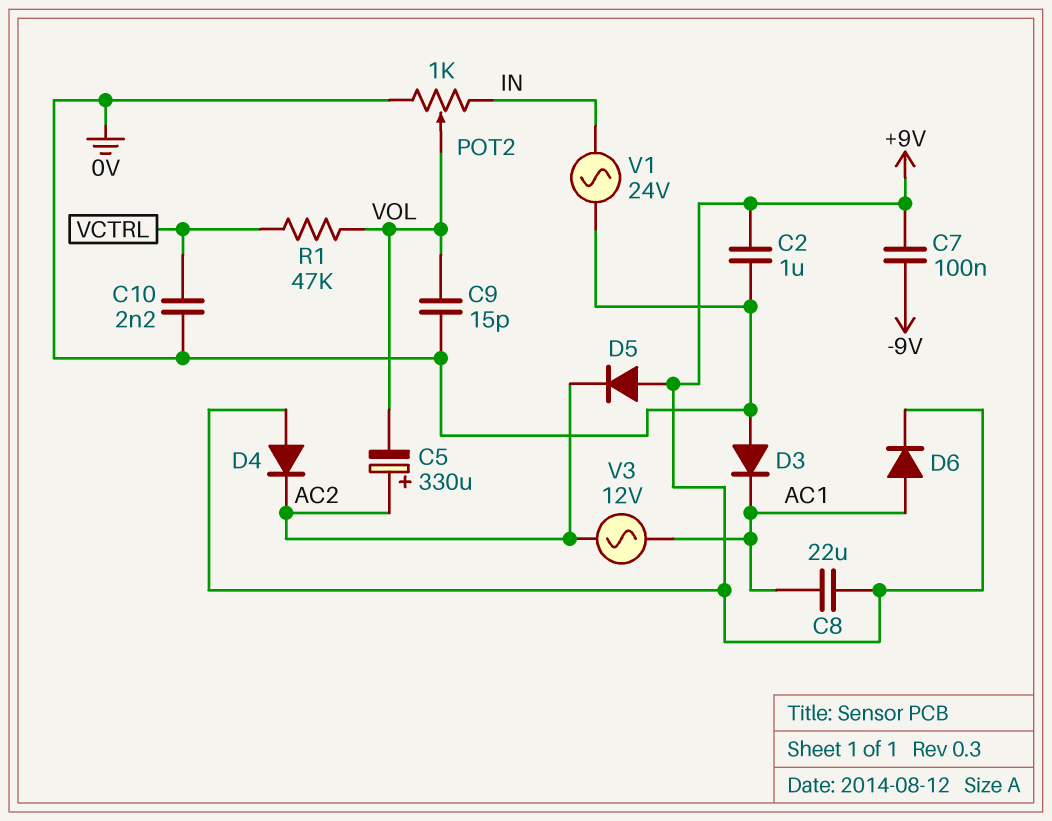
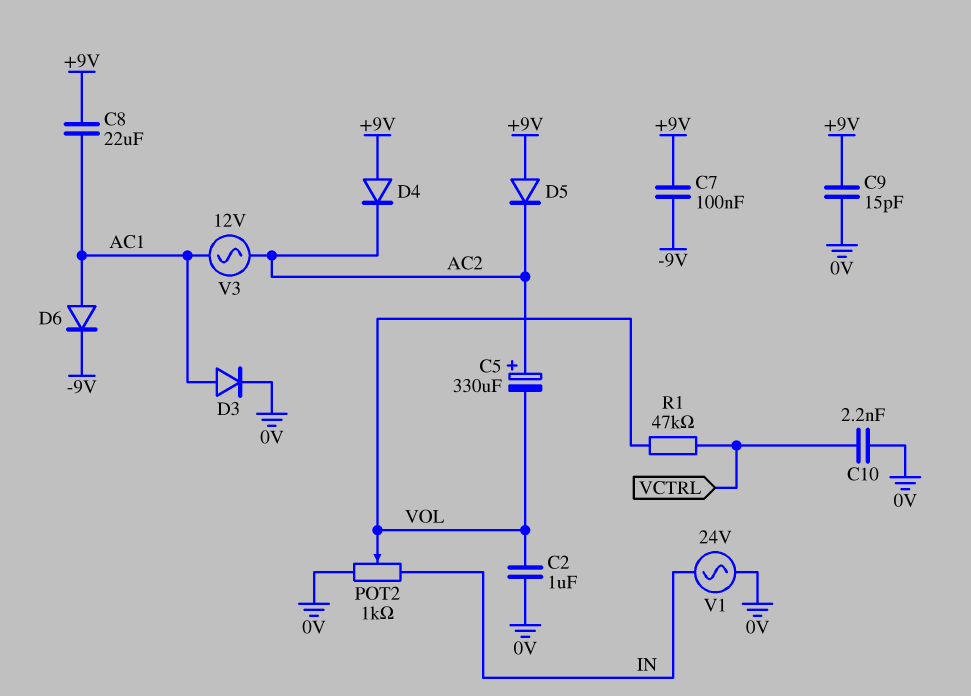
C2: 1uF (+9V, 0V) -> 1uF (0V, VOL)
C9: 15pF (0V, VOL) -> 15pF (+9V, 0V)
D3: diode (A 0V, K AC1) -> diode (A AC1, K 0V)
D6: diode (A AC1, K +9V) -> diode (A AC1, K -9V)

